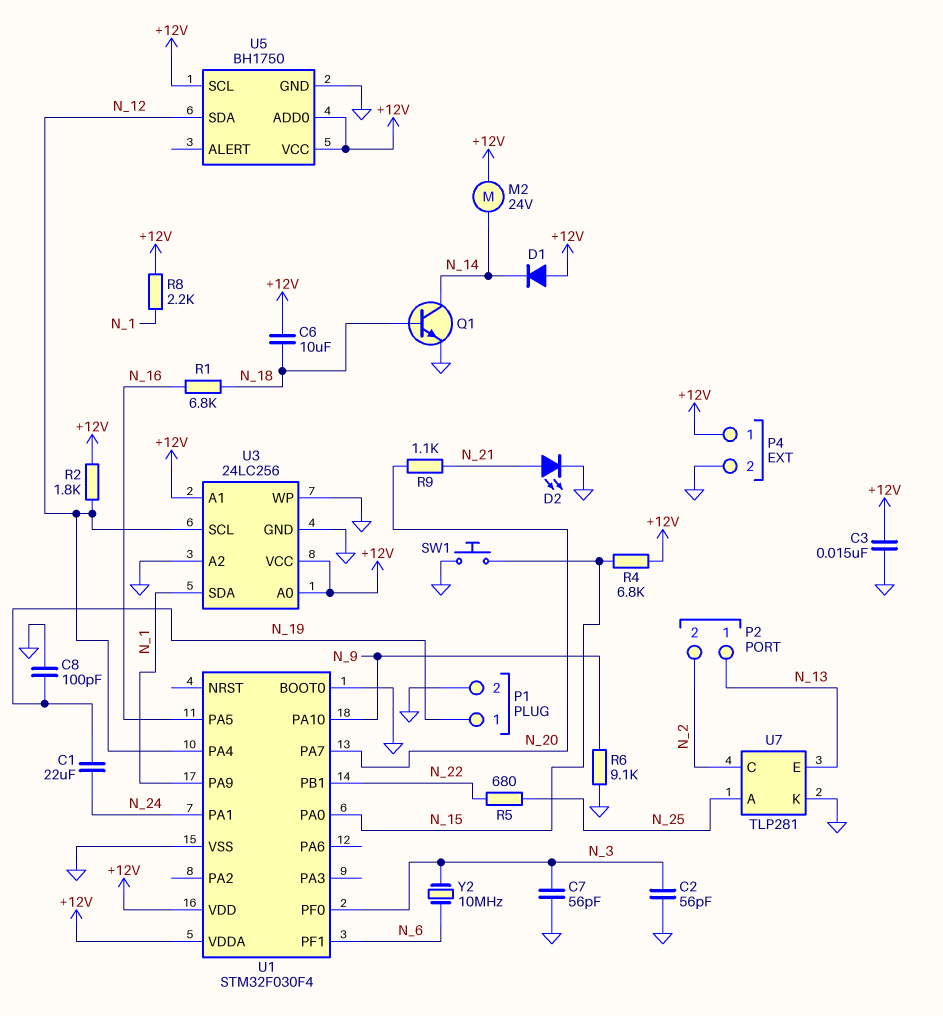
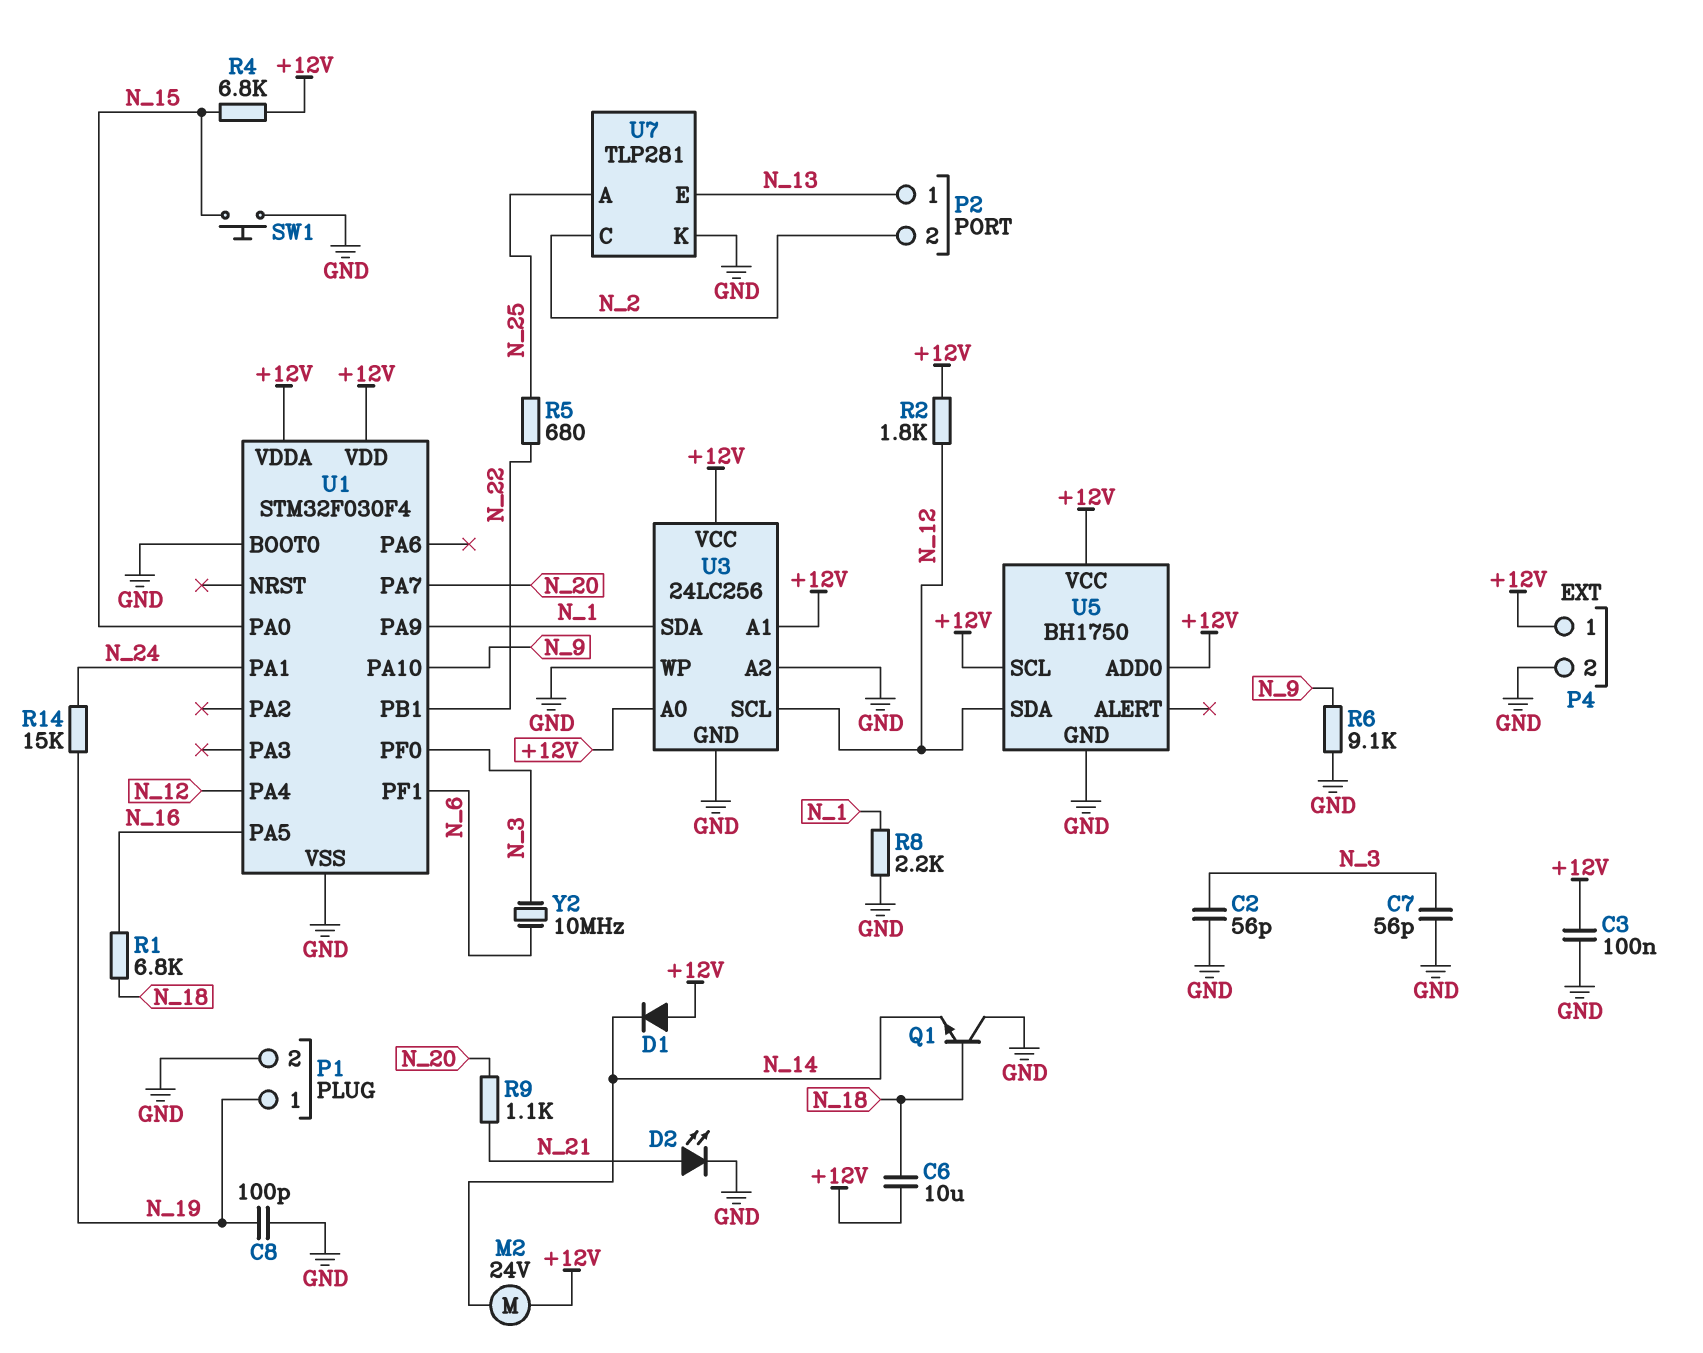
C1: 22uF (N_19, N_24) -> none
C3: 15nF (+12V, GND) -> 100nF (+12V, GND)
Q1: NPN (B N_18, C N_14, E GND) -> NPN (B N_18, C GND, E N_14)
R8: 2.2k (+12V, N_1) -> 2.2k (GND, N_1)
R14: none -> 15k (N_19, N_24)

